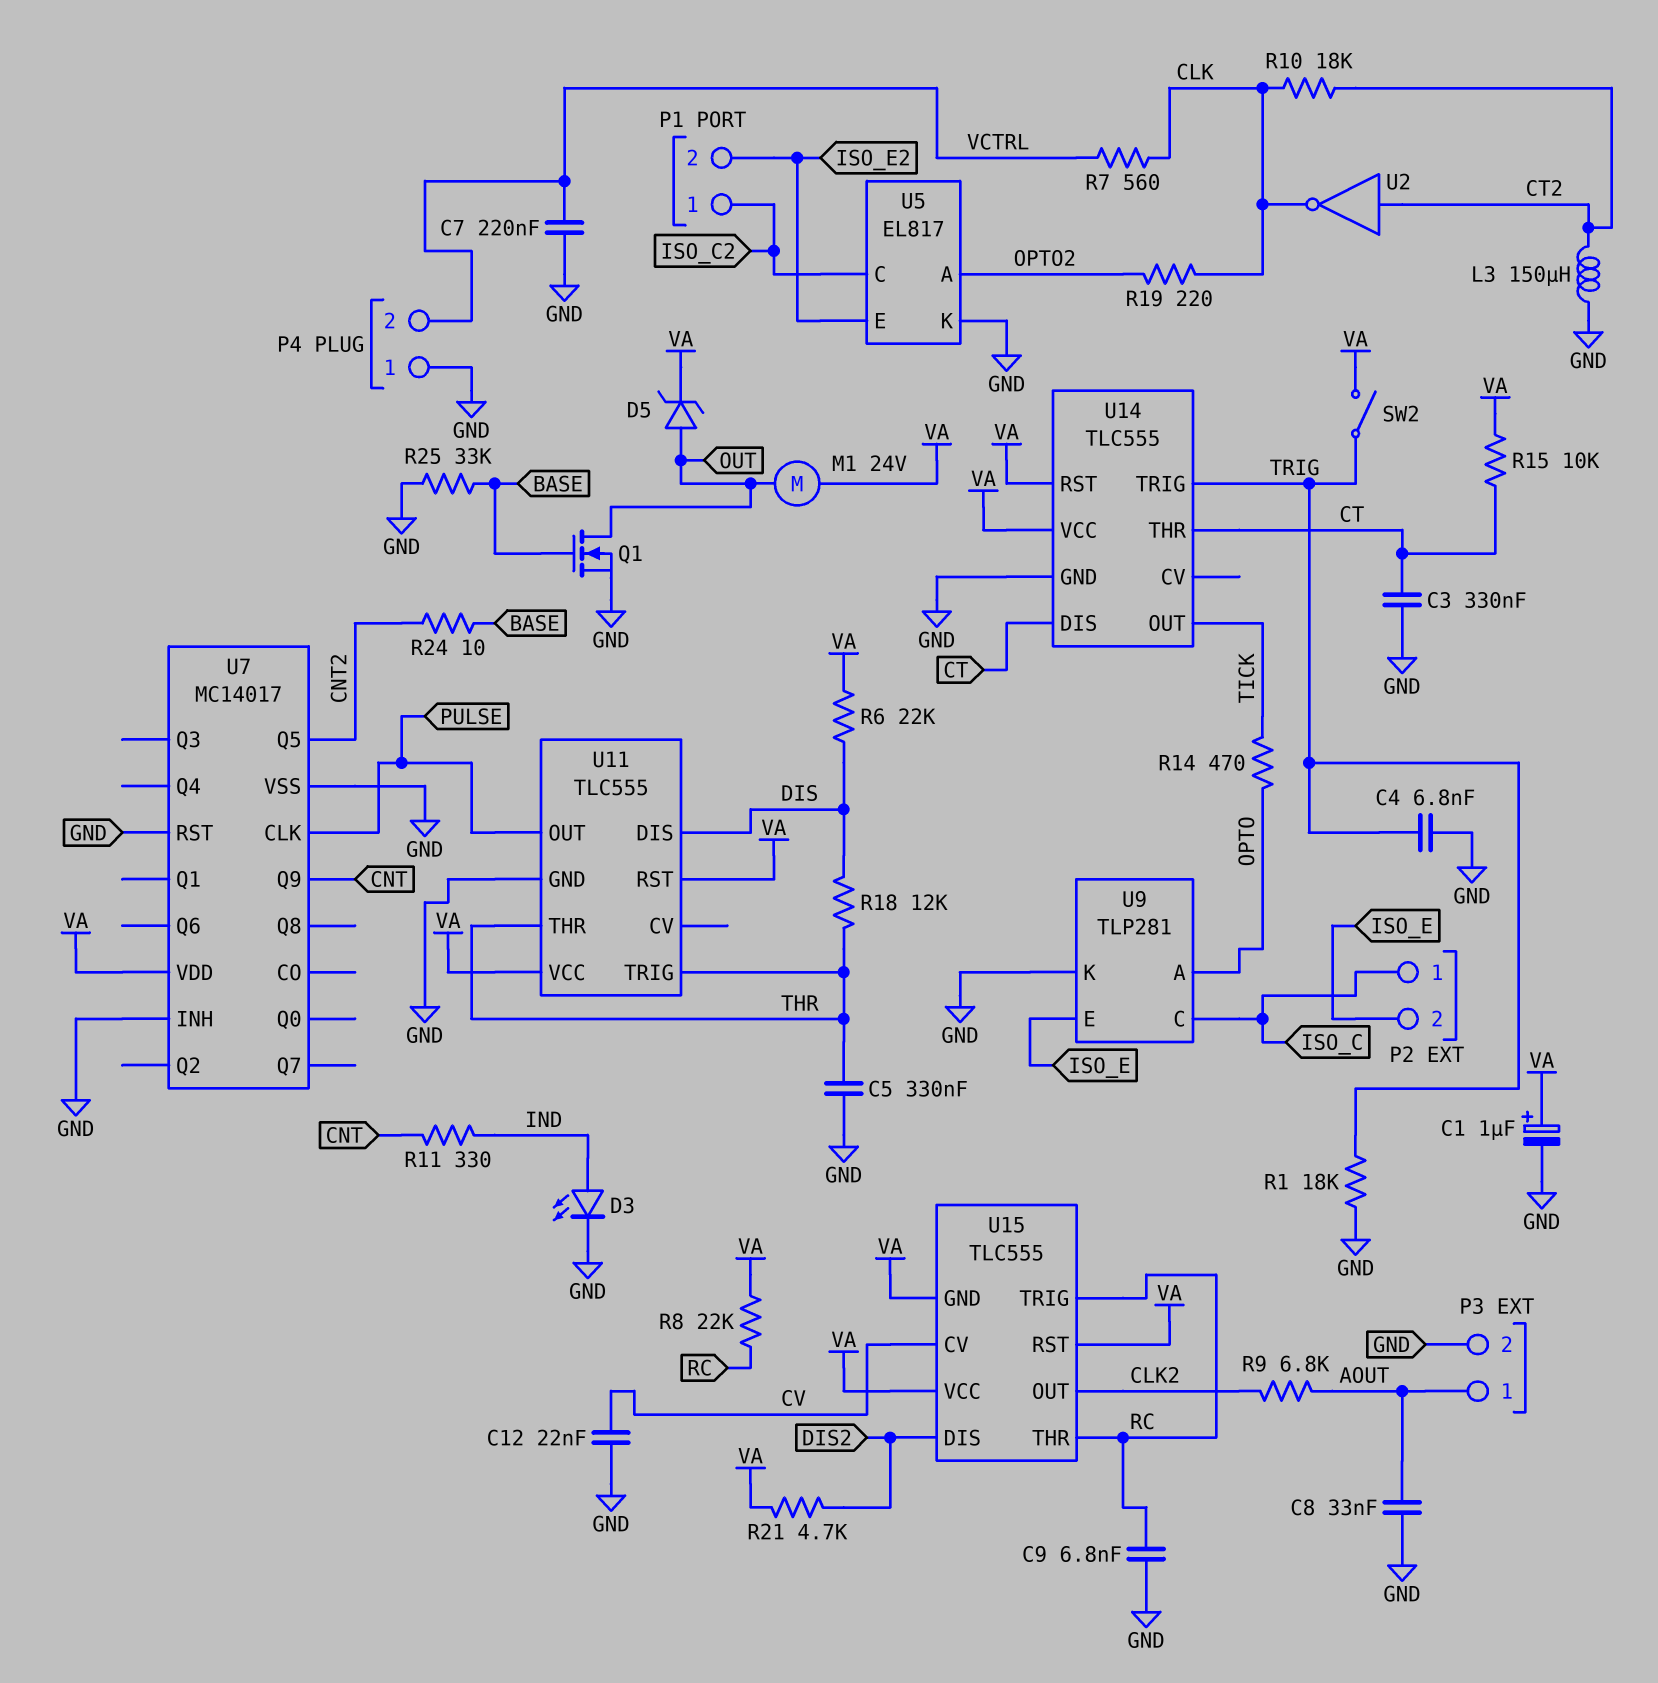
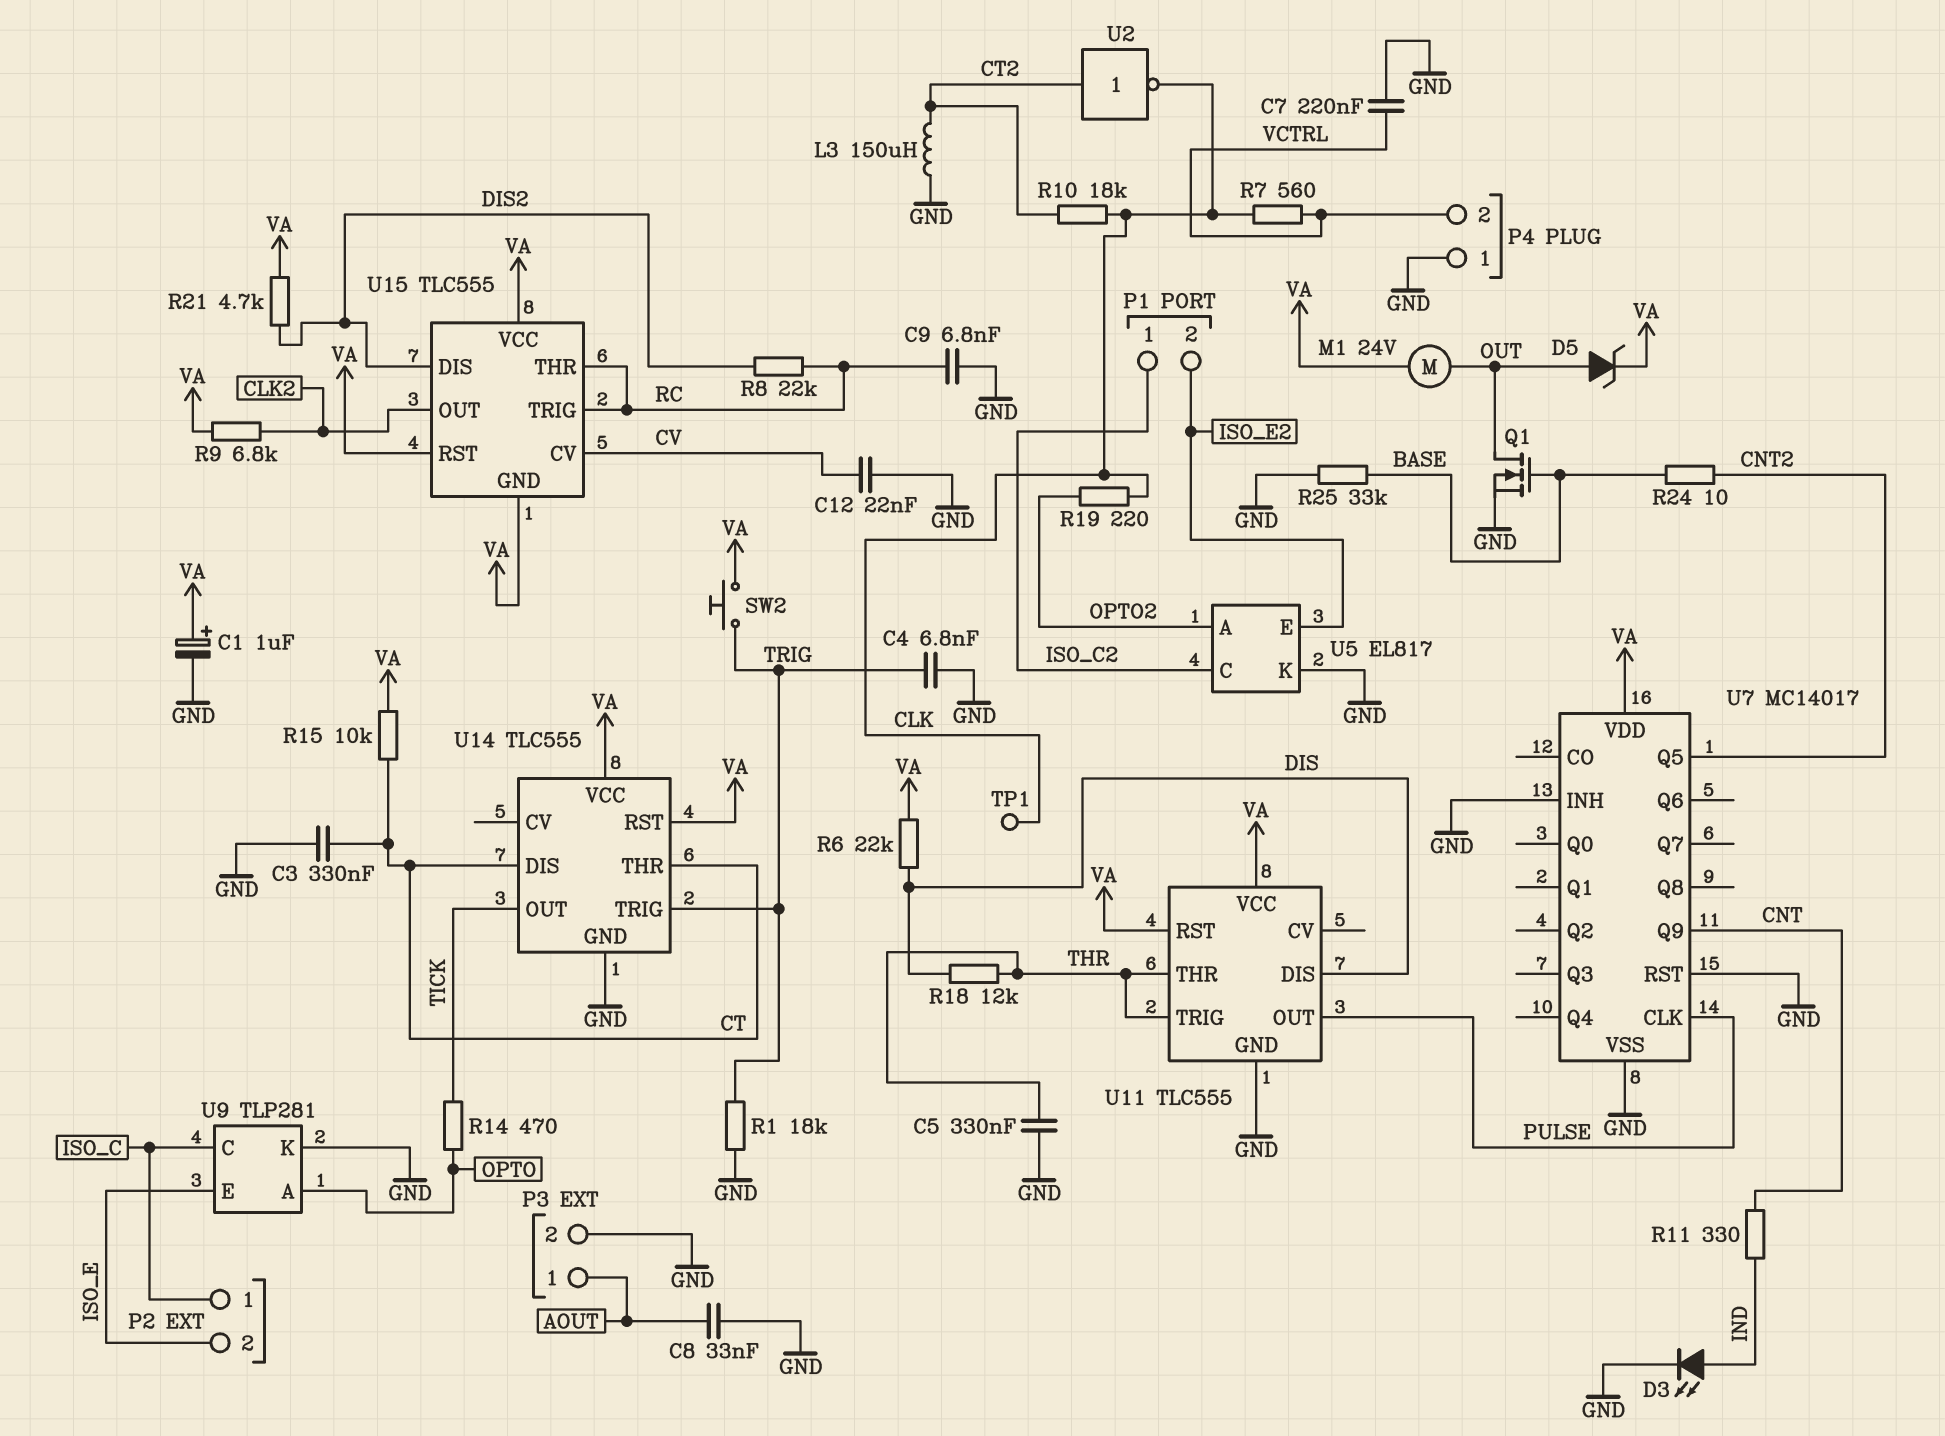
R8: 22k (RC, VA) -> 22k (DIS2, RC)
R9: 6.8k (AOUT, CLK2) -> 6.8k (CLK2, VA)
SW2: switch (TRIG, VA) -> button (TRIG, VA)
TP1: none -> test point (CLK)

